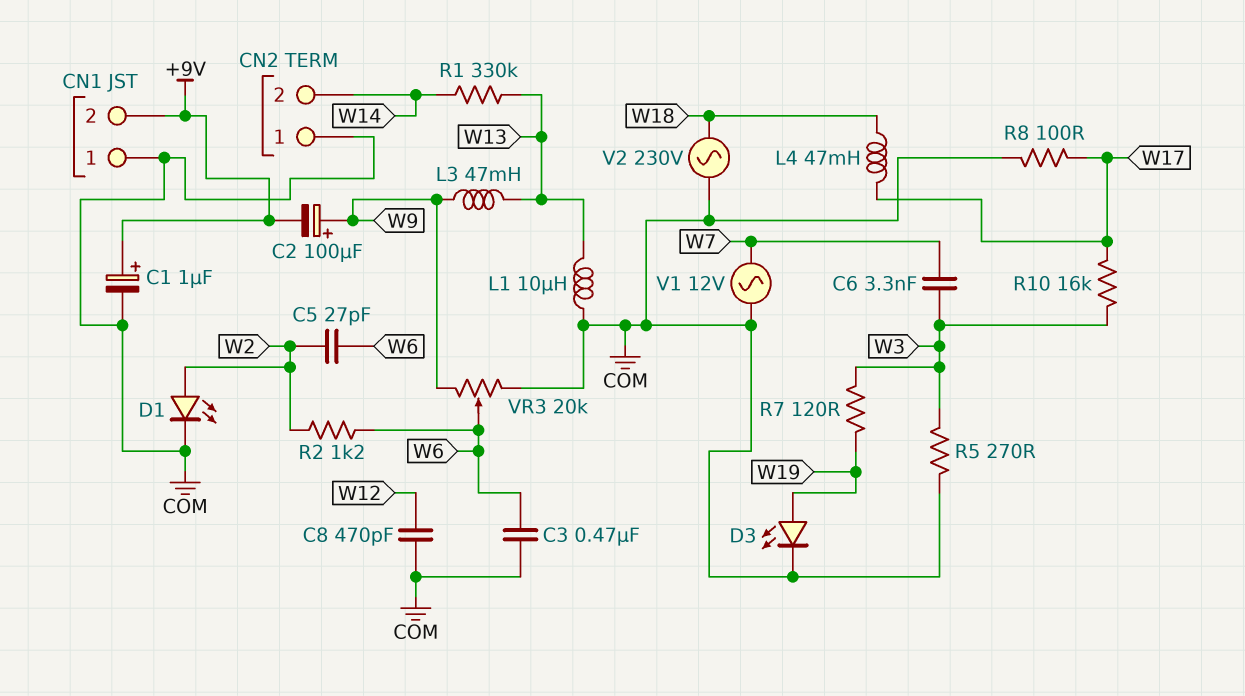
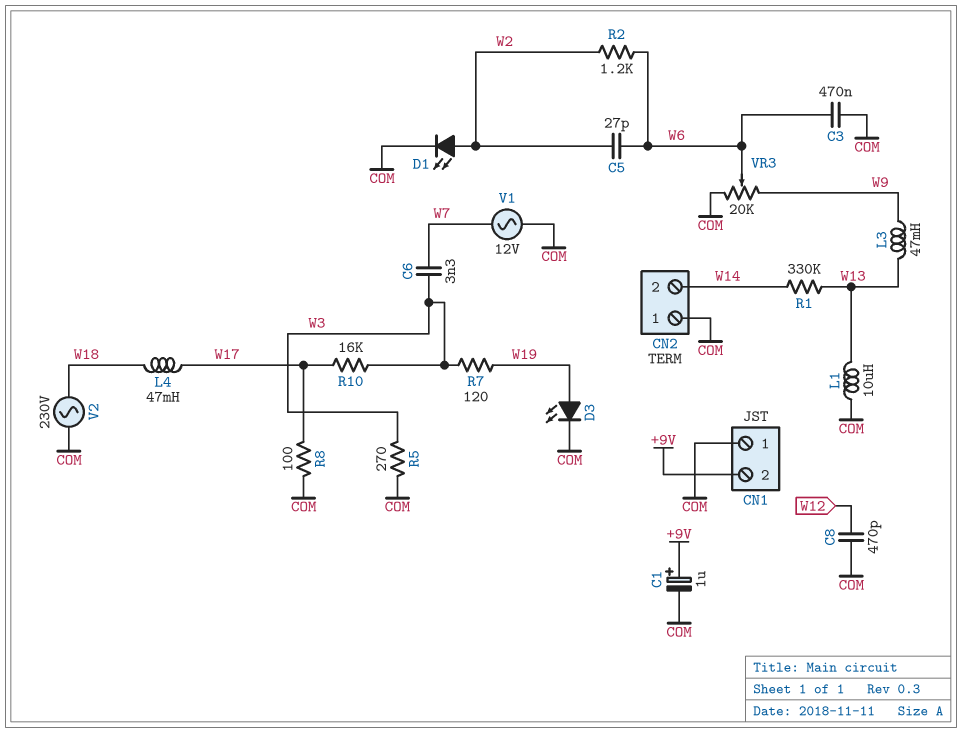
C2: 100uF (plus W9, minus +9V) -> none

